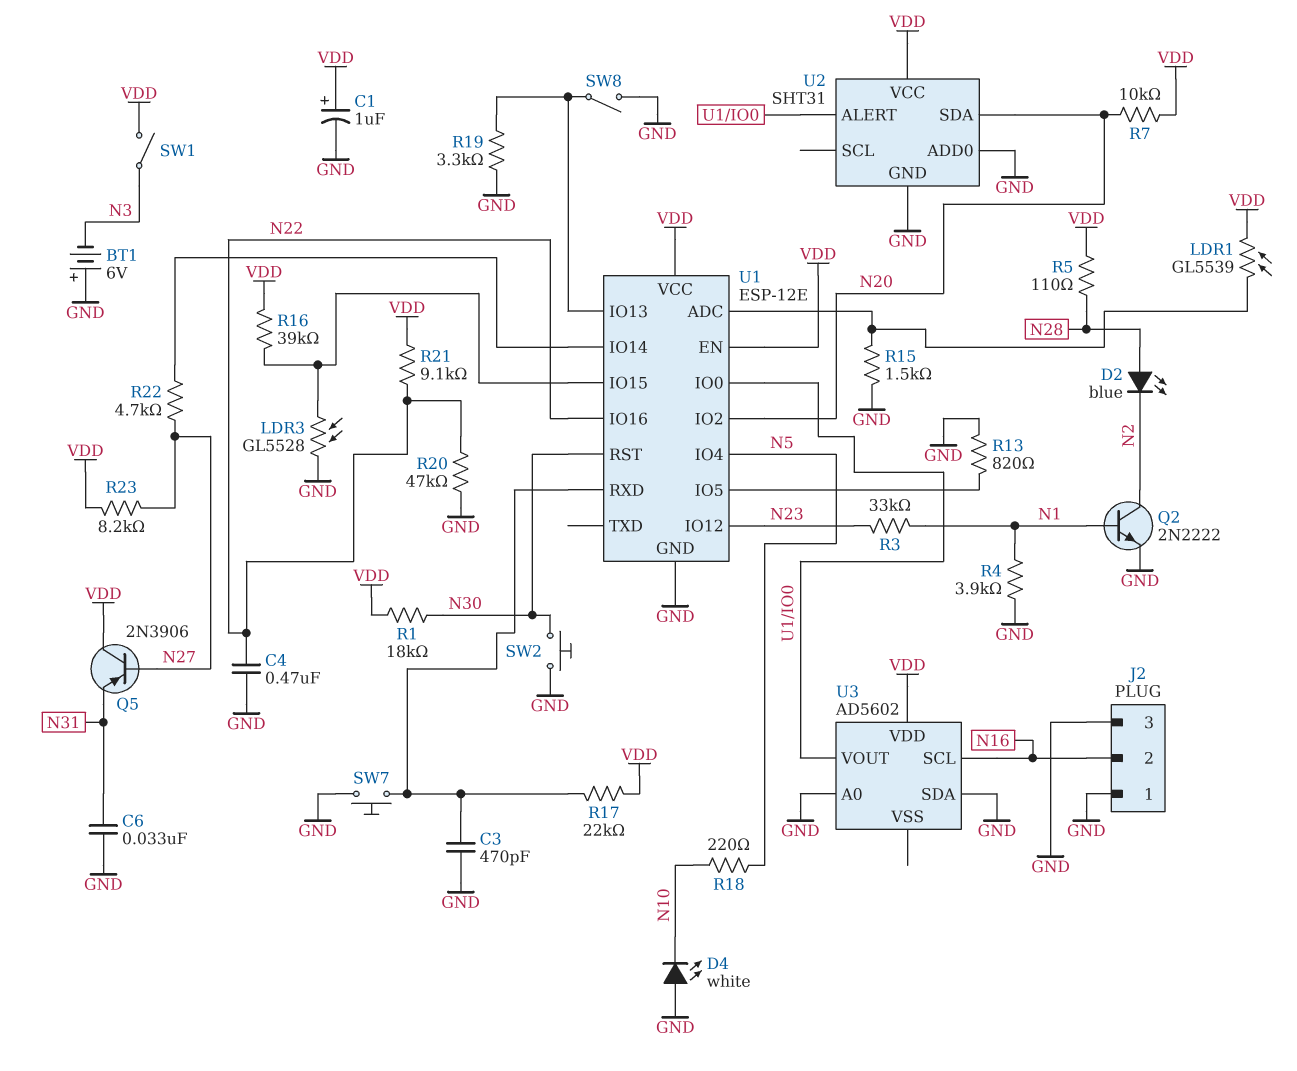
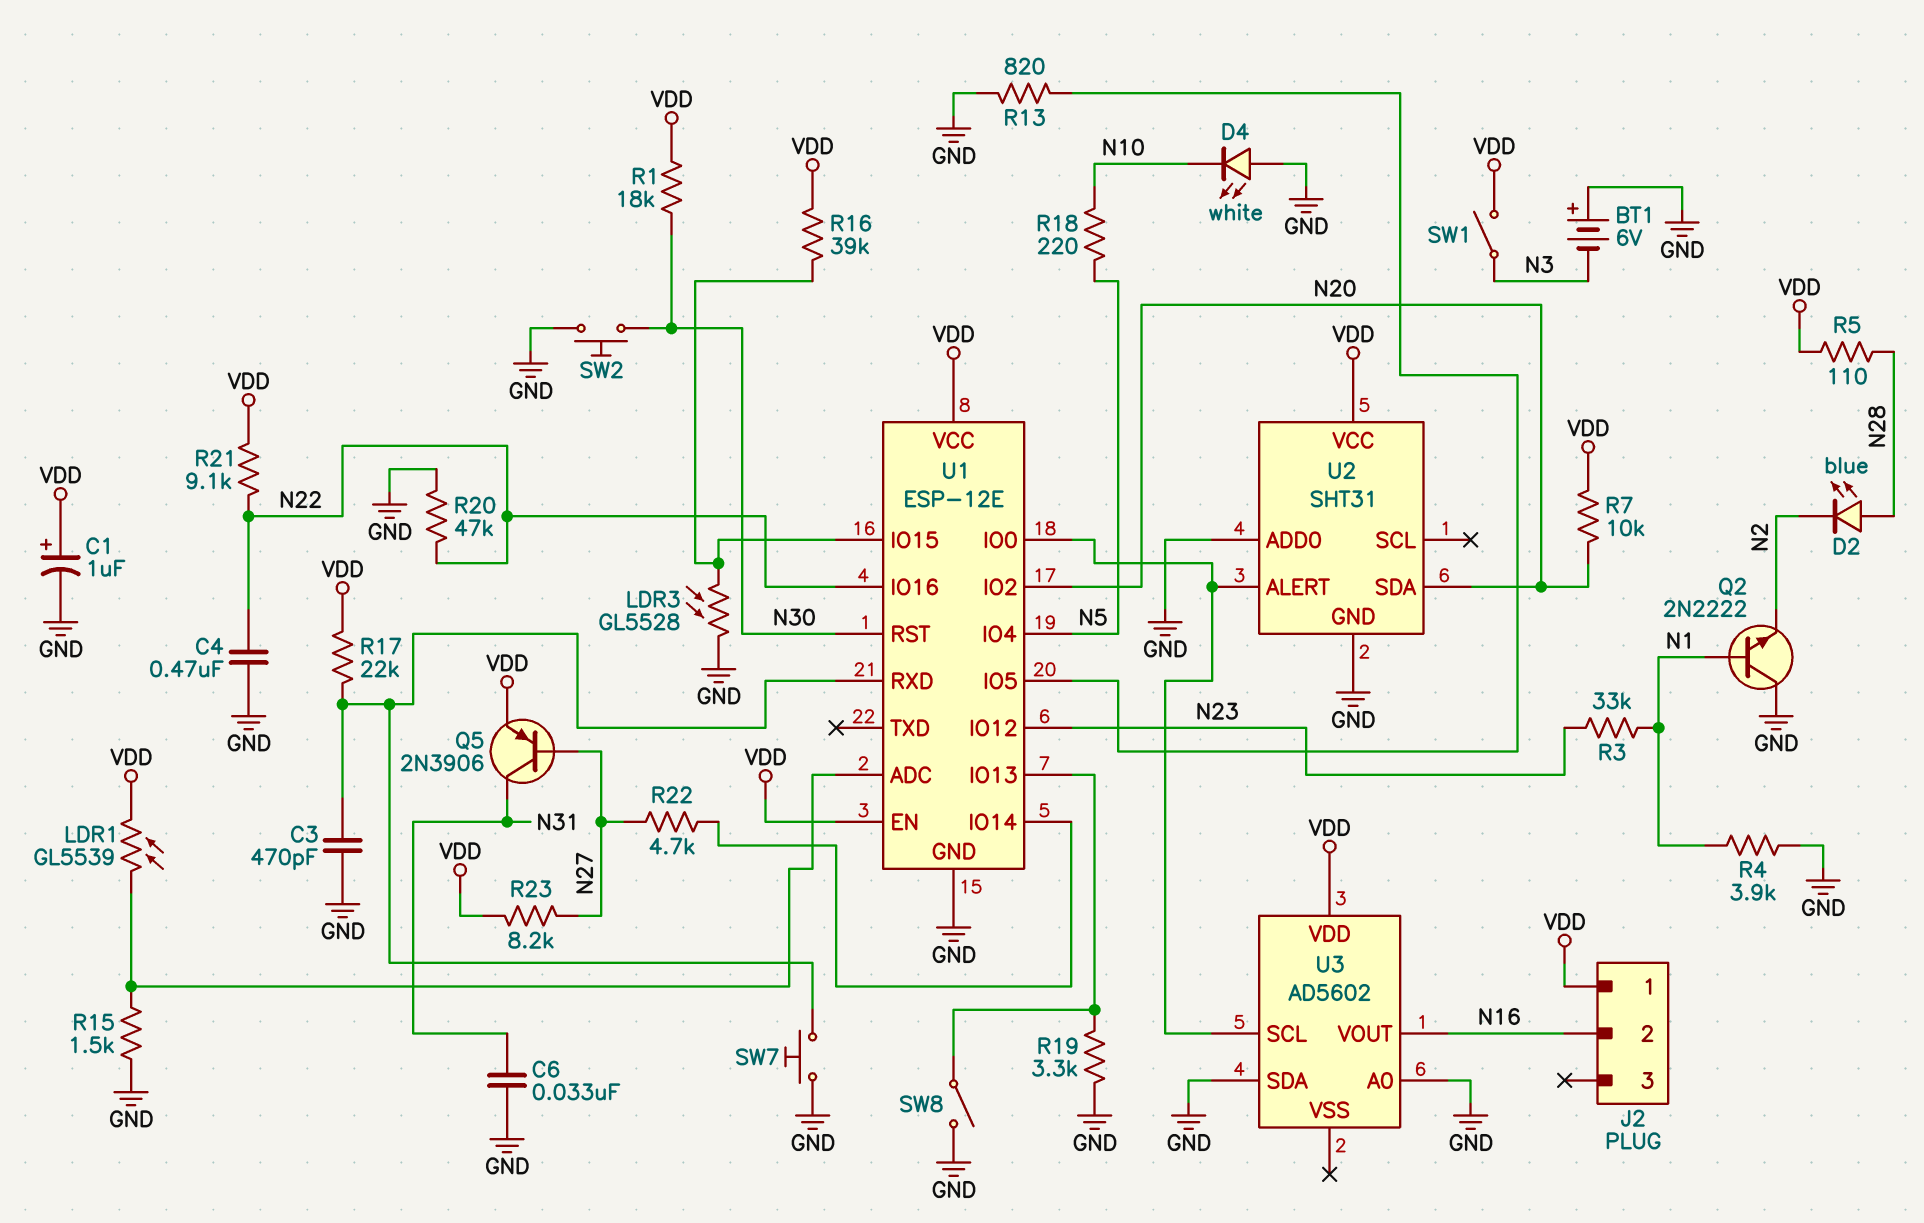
J2 pin 1: GND -> VDD
J2 pin 3: GND -> none
Q2: NPN 2N2222 (B N1, C N2, E GND) -> NPN 2N2222 (B N1, C GND, E N2)
Q5: PNP 2N3906 (B N27, C VDD, E N31) -> PNP 2N3906 (B N27, C N31, E VDD)
U3 pin SCL: N16 -> U1/IO0
U3 pin VOUT: U1/IO0 -> N16

